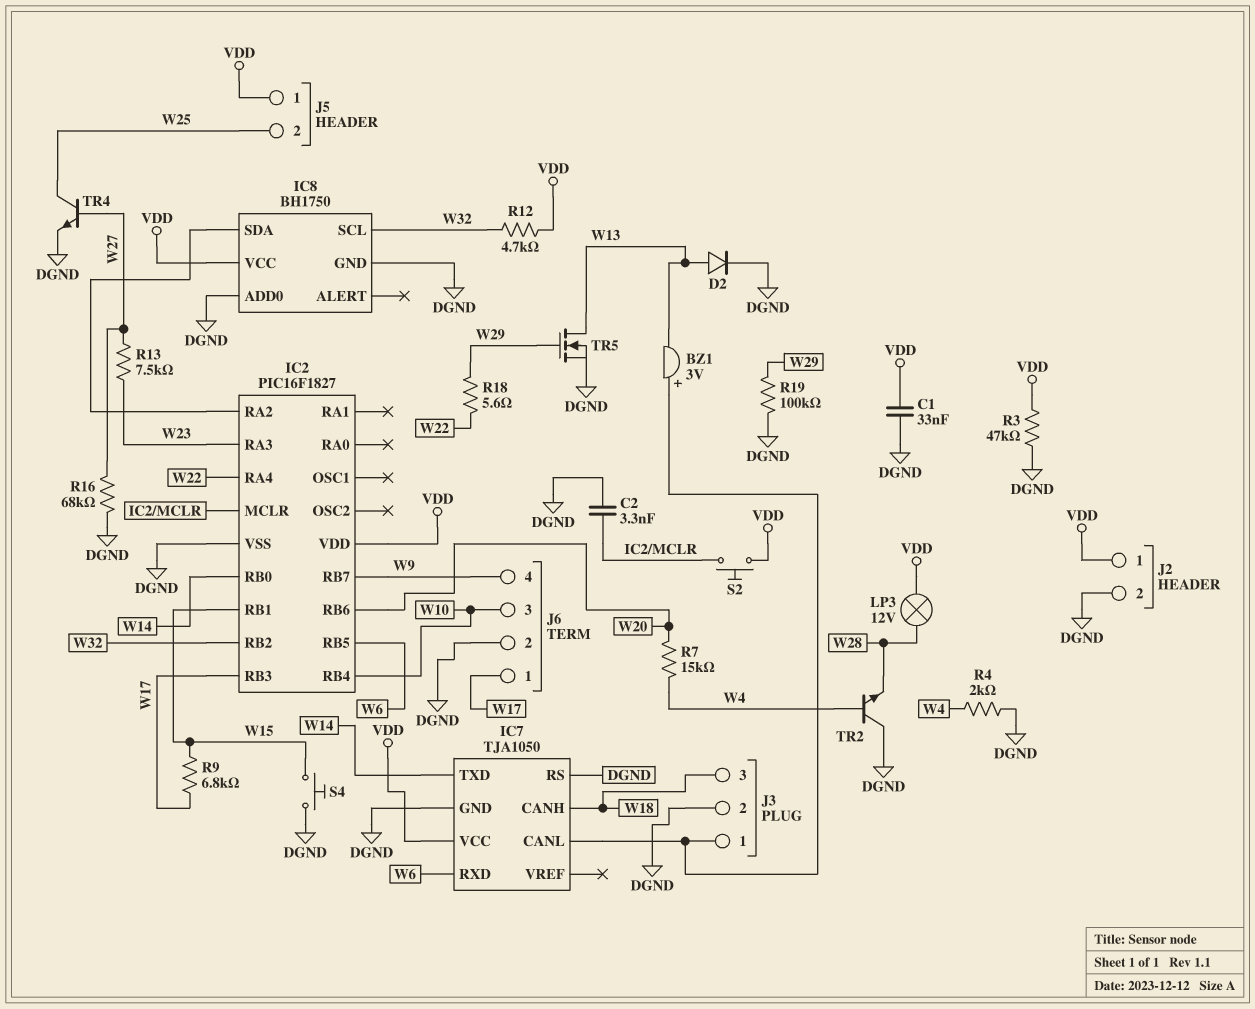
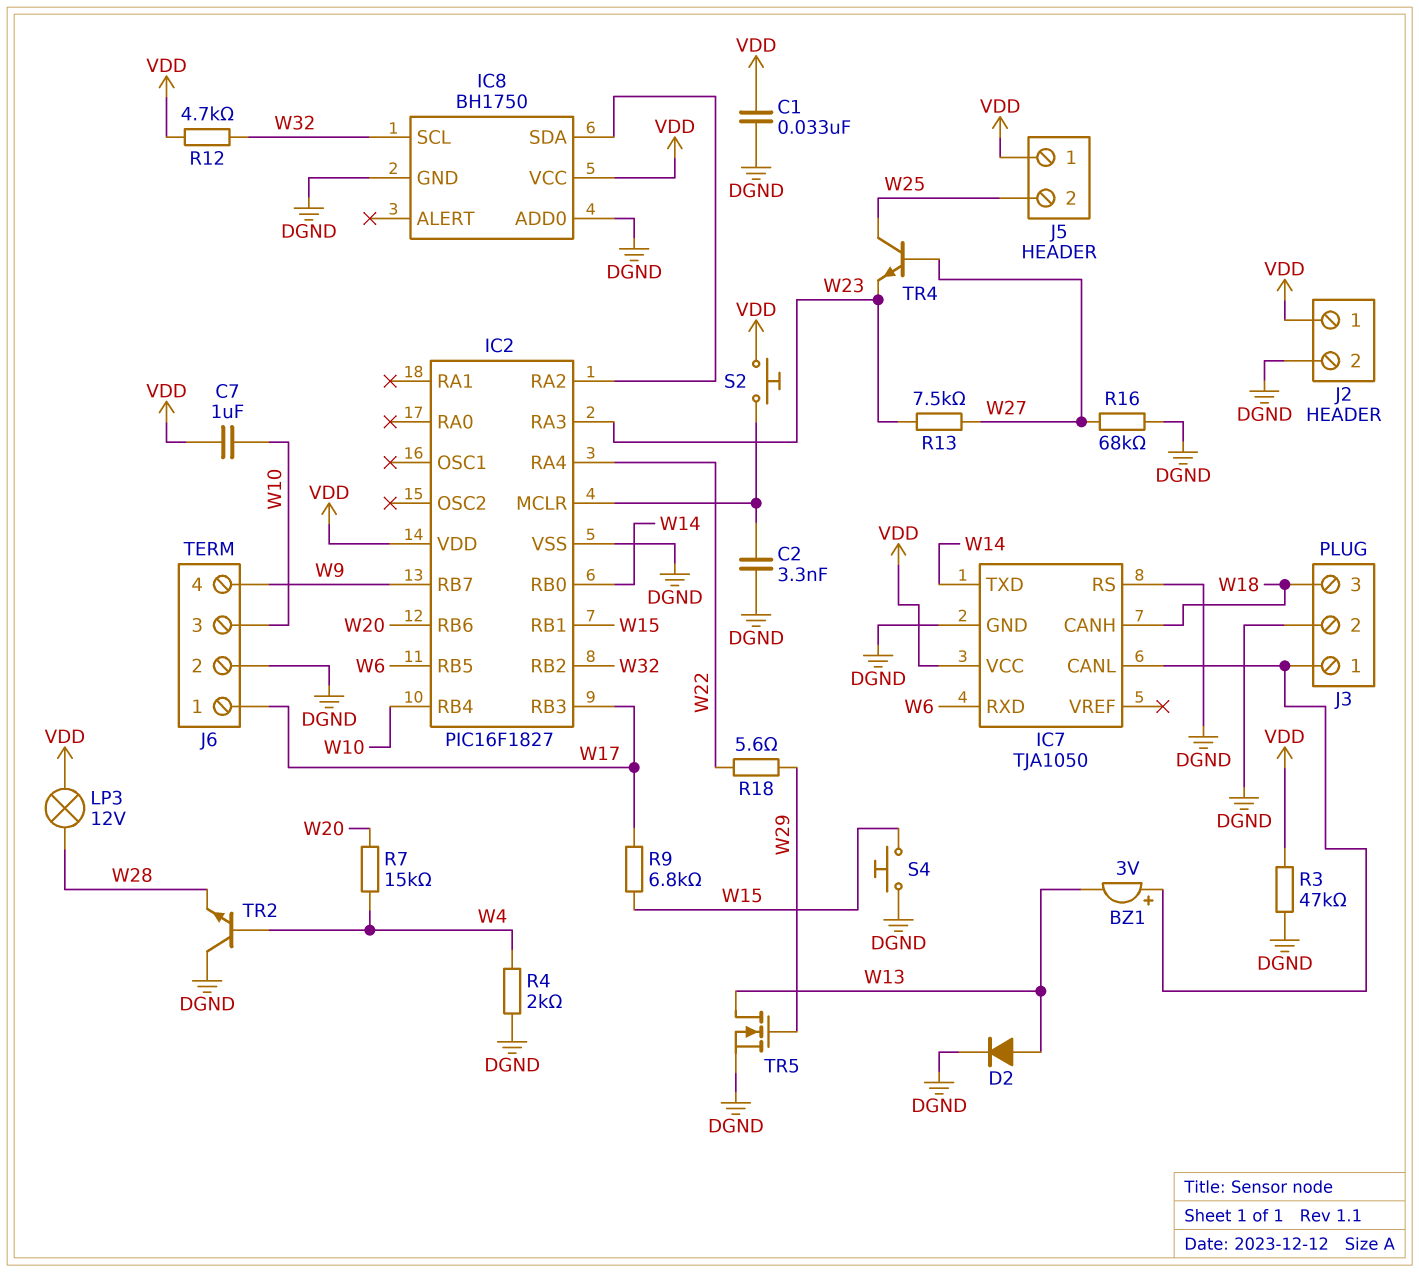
C7: none -> 1uF (VDD, W10)
R19: 100k (DGND, W29) -> none
TR4: NPN (B W27, C W25, E DGND) -> NPN (B W27, C W25, E W23)

